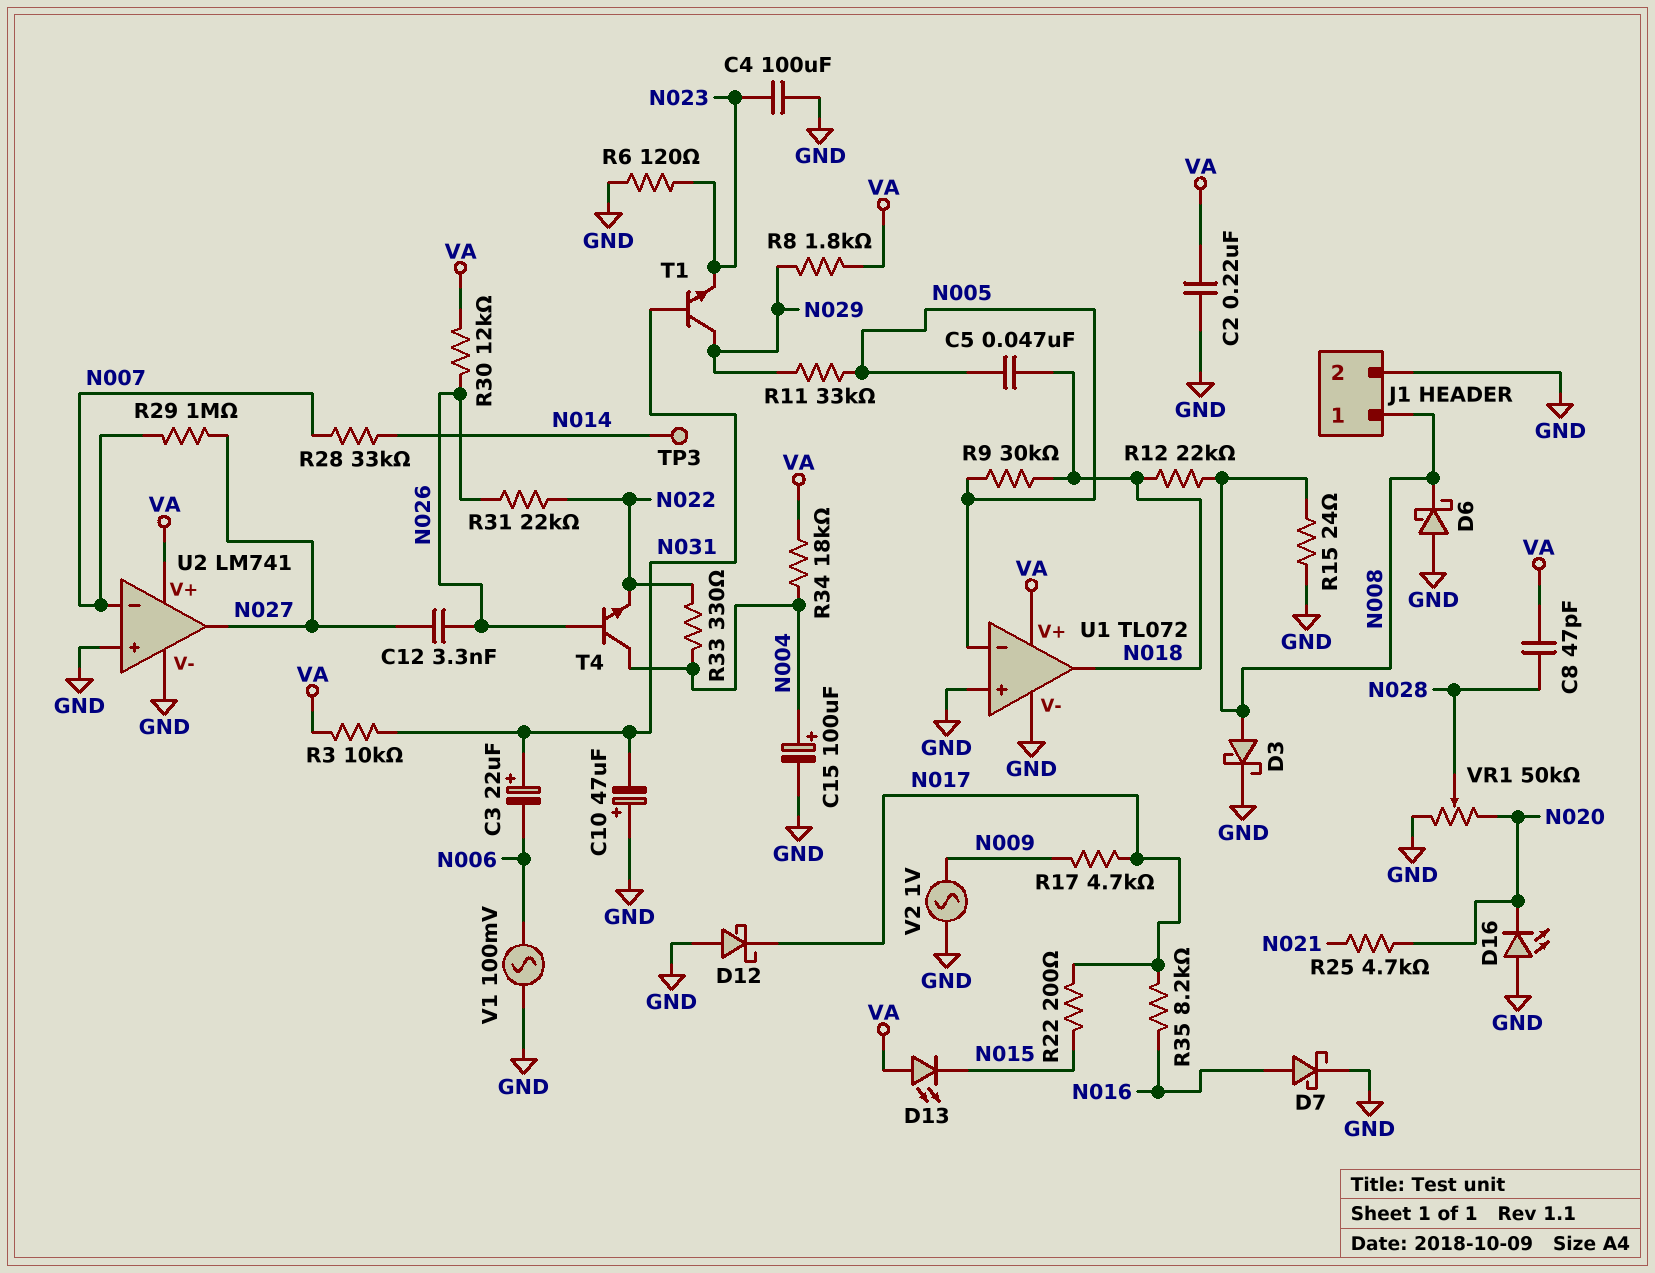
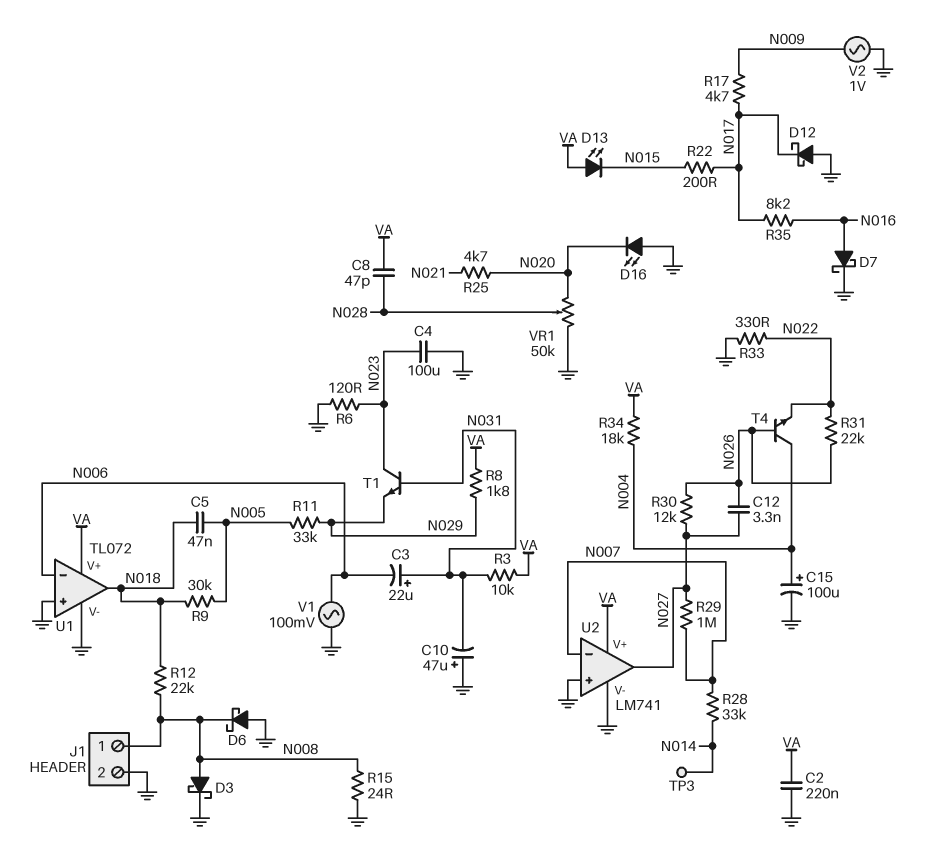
R30: 12k (N026, VA) -> 12k (N026, N027)
R33: 330 (N004, N022) -> 330 (GND, N022)
T1: NPN (B N031, C N029, E N023) -> NPN (B N031, C N023, E N029)
U1 pin in-: N005 -> N006

